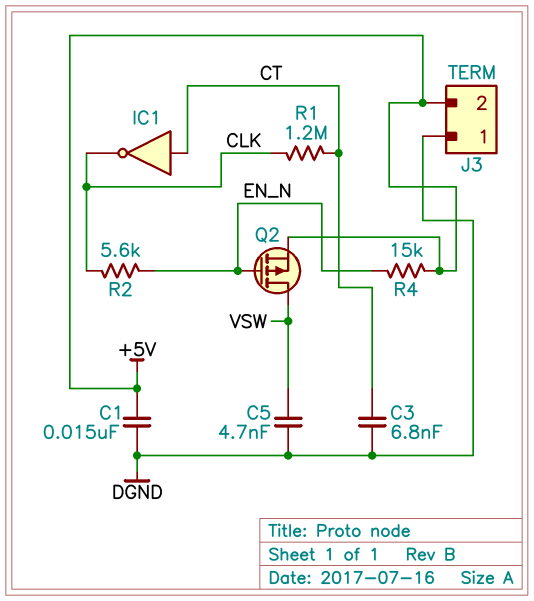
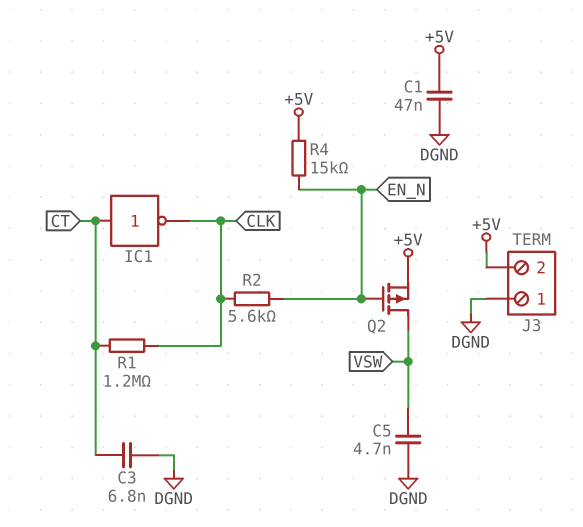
C1: 15nF (+5V, DGND) -> 47nF (+5V, DGND)

